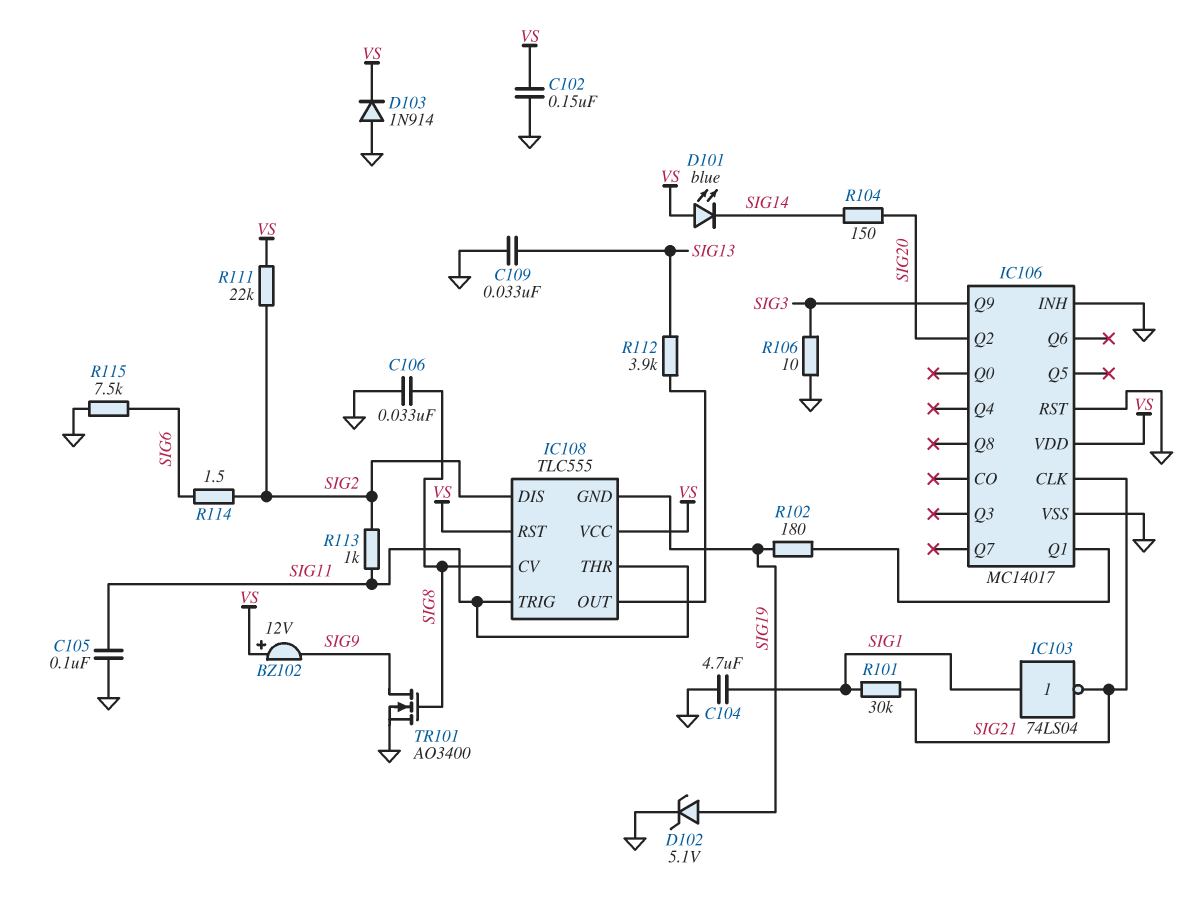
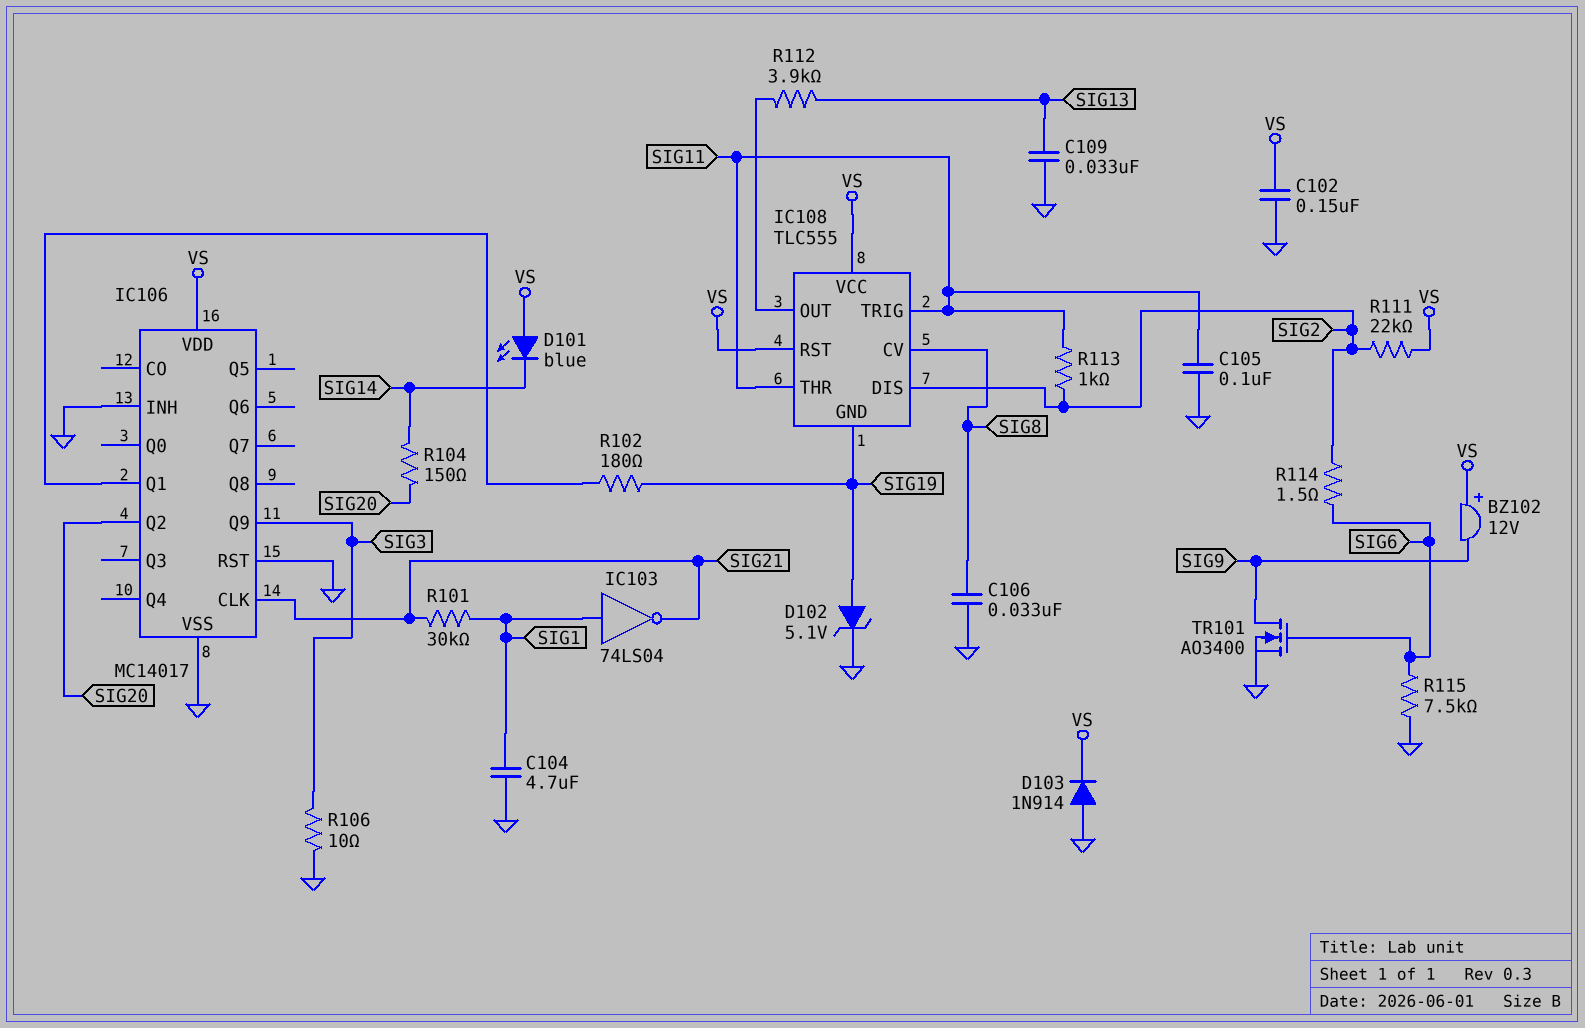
TR101: NMOS AO3400 (G SIG8, D SIG9, S GND) -> NMOS AO3400 (G SIG6, D SIG9, S GND)

